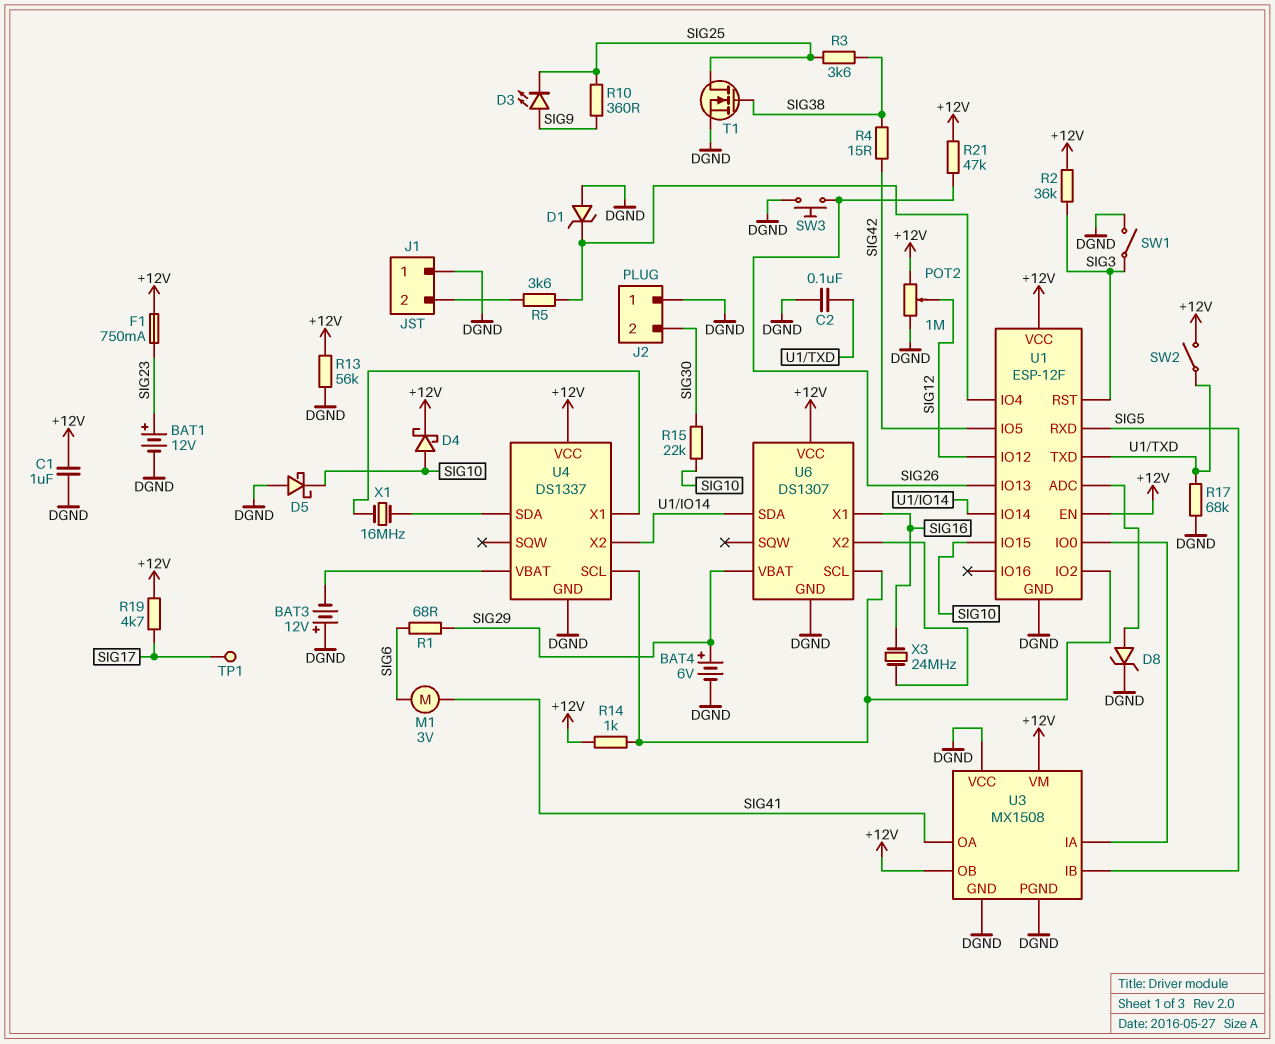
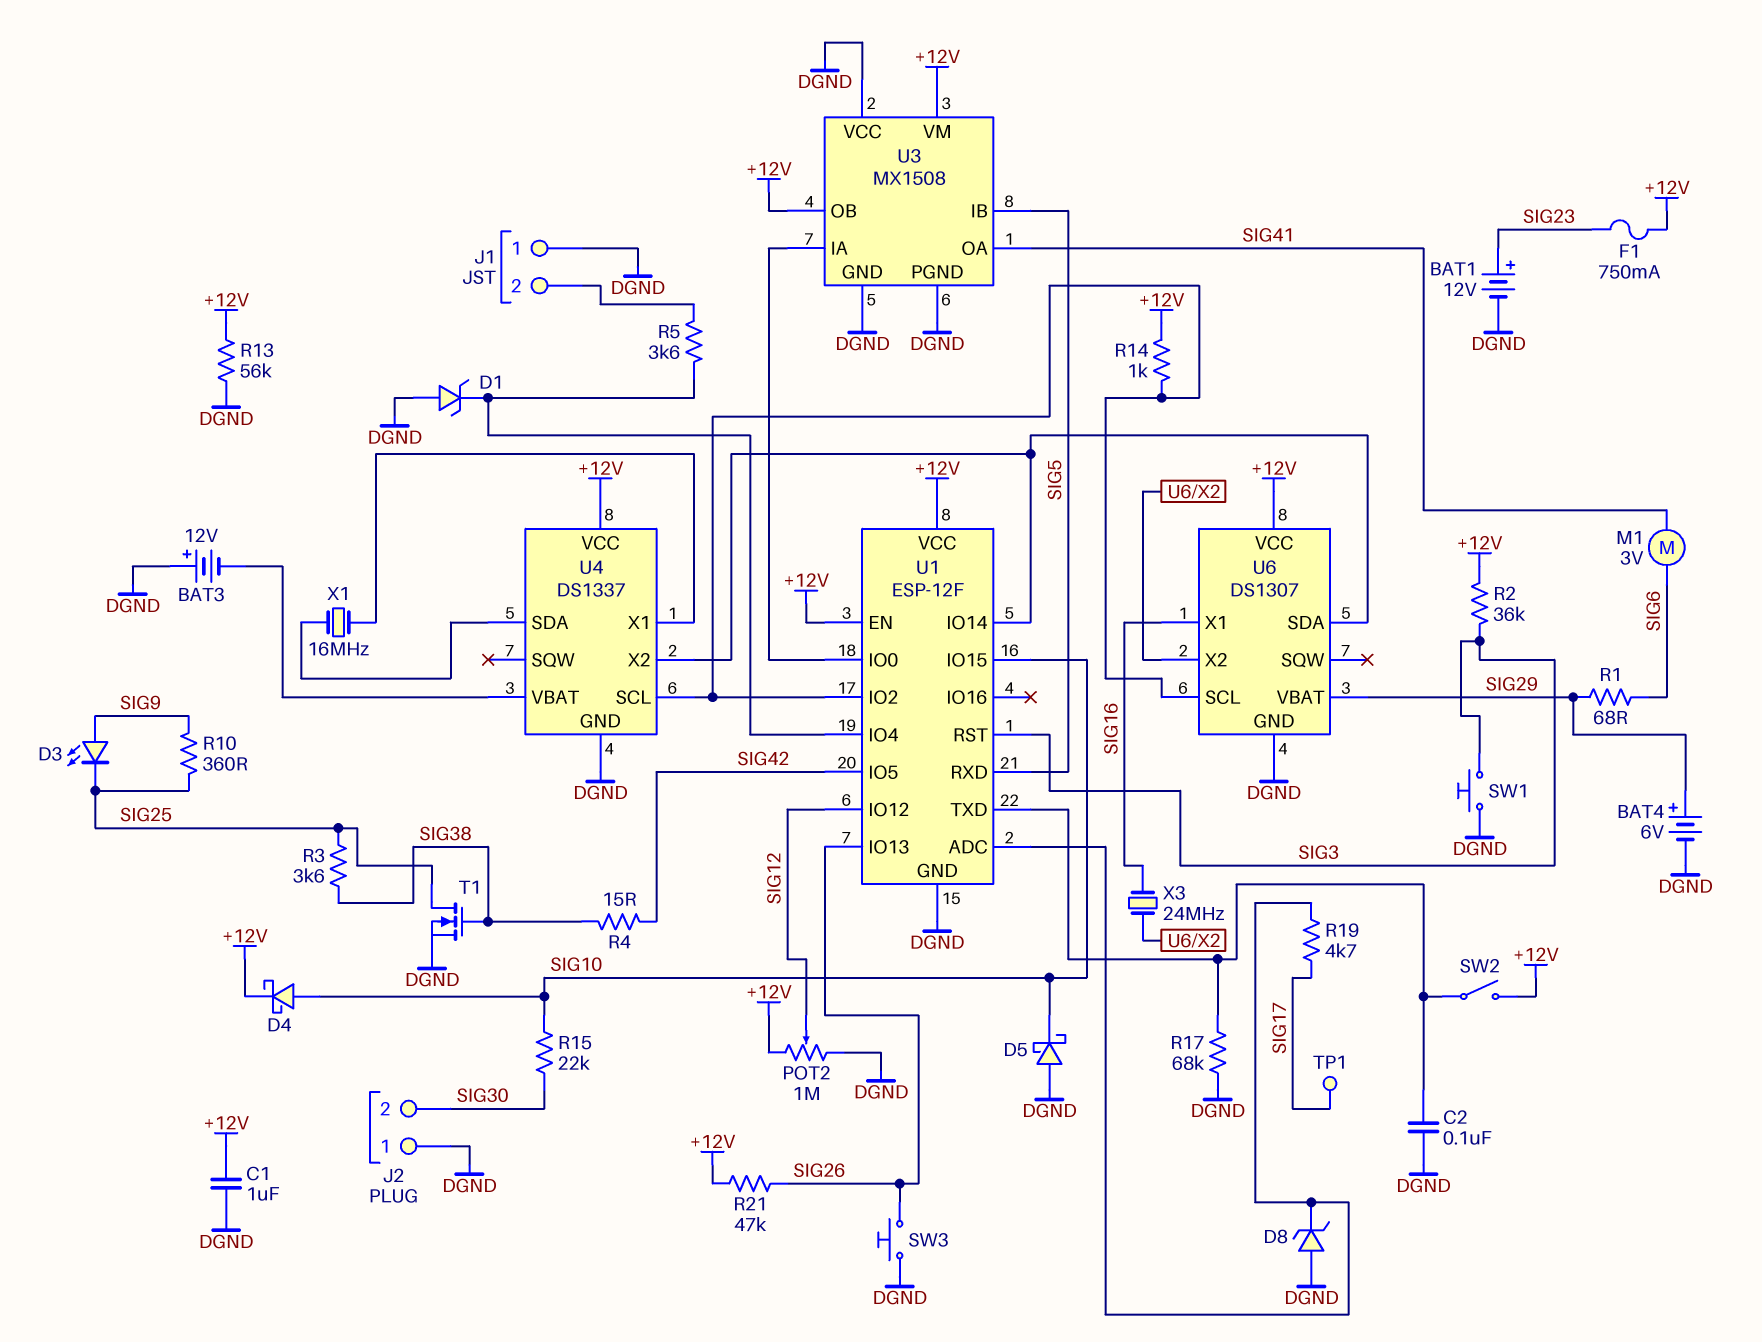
D8: zener (A U1/ADC, K DGND) -> zener (A DGND, K U1/ADC)
R19: 4.7k (+12V, SIG17) -> 4.7k (SIG17, U1/ADC)
SW1: switch (DGND, SIG3) -> button (DGND, SIG3)

